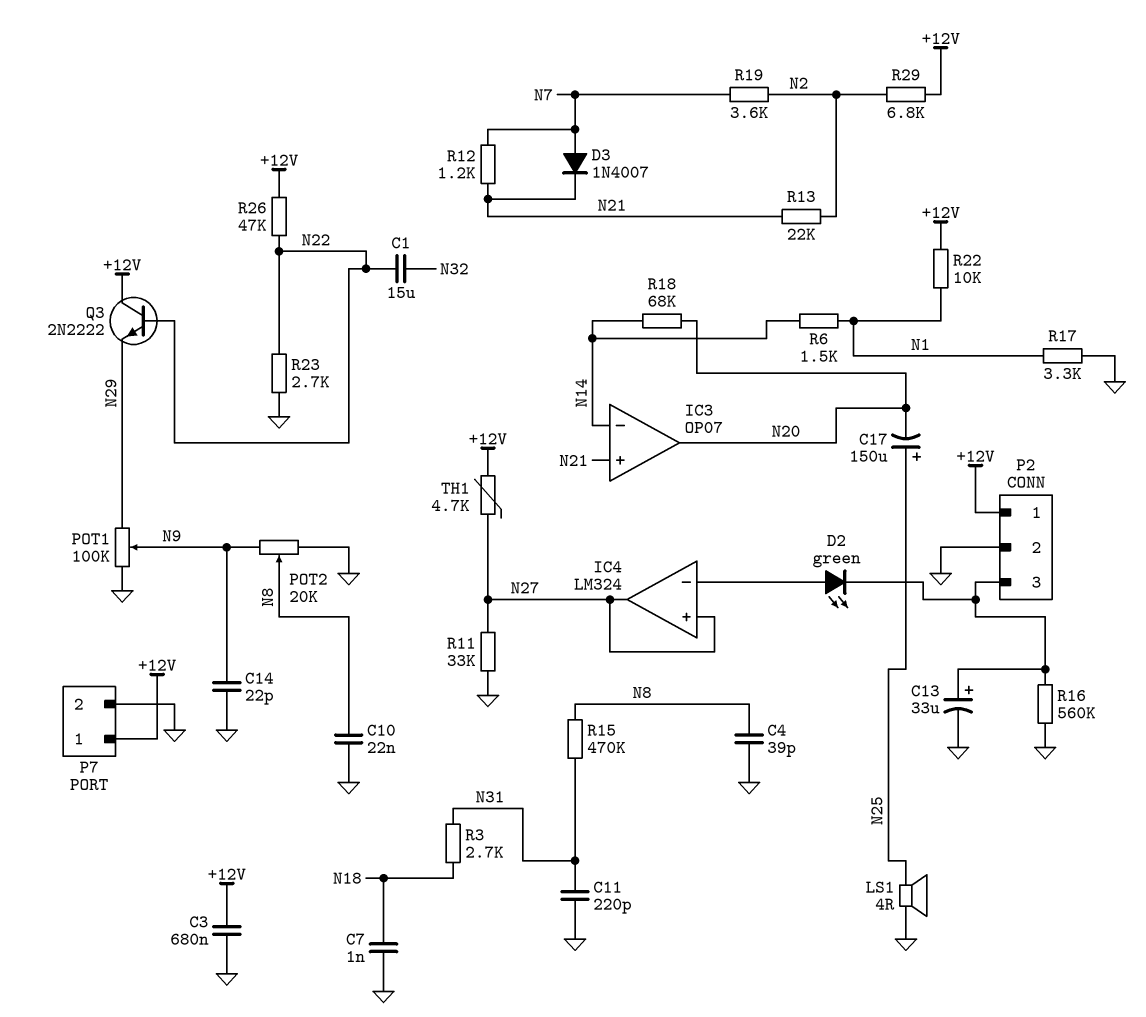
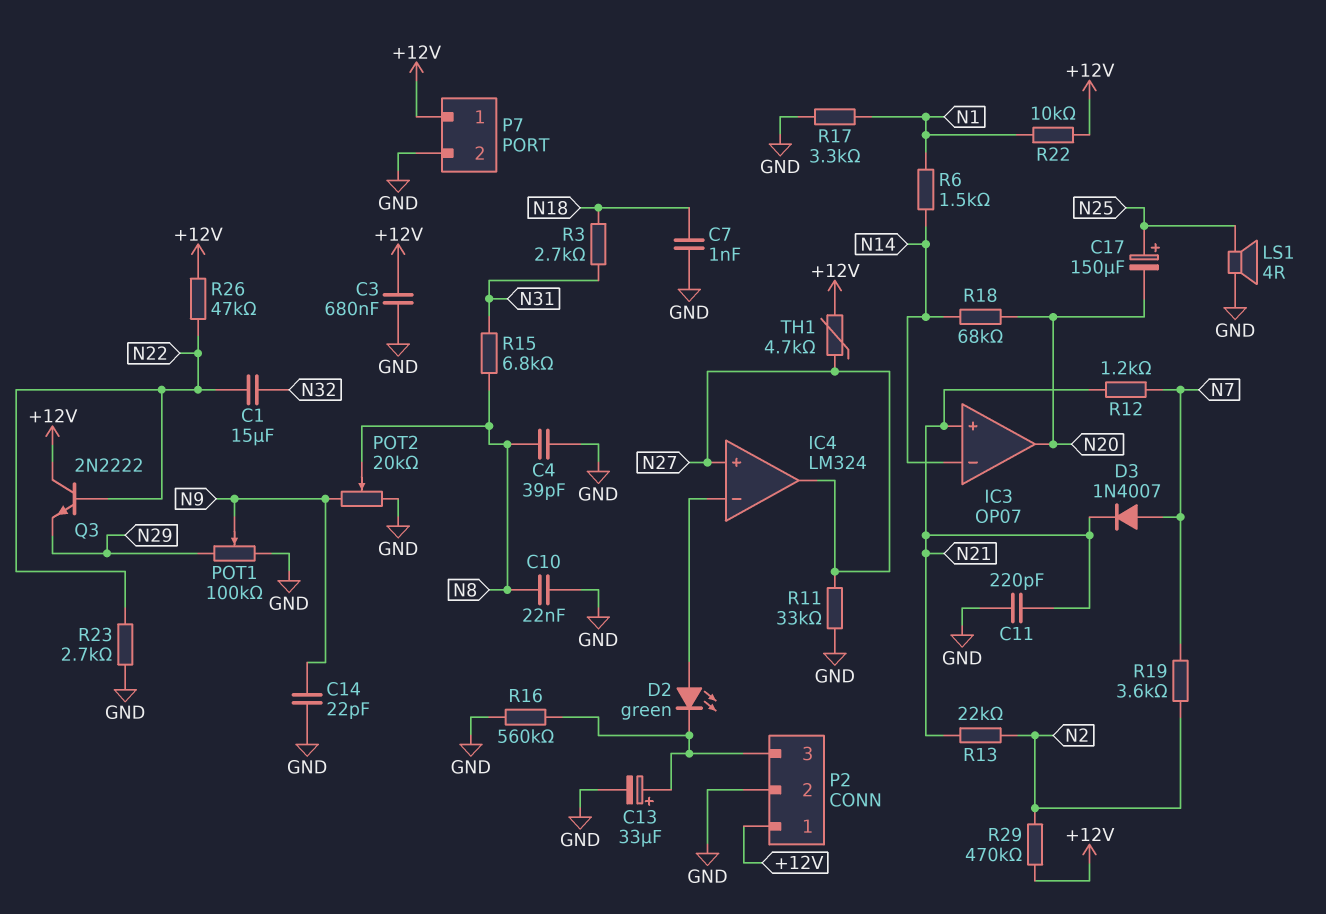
C11: 220pF (GND, N31) -> 220pF (GND, N21)
R15: 470k (N8, N31) -> 6.8k (N8, N31)
R29: 6.8k (+12V, N2) -> 470k (+12V, N2)

